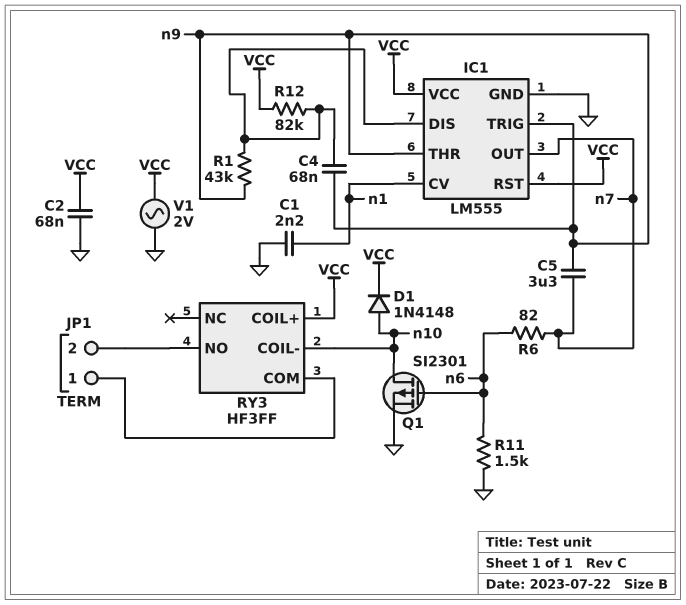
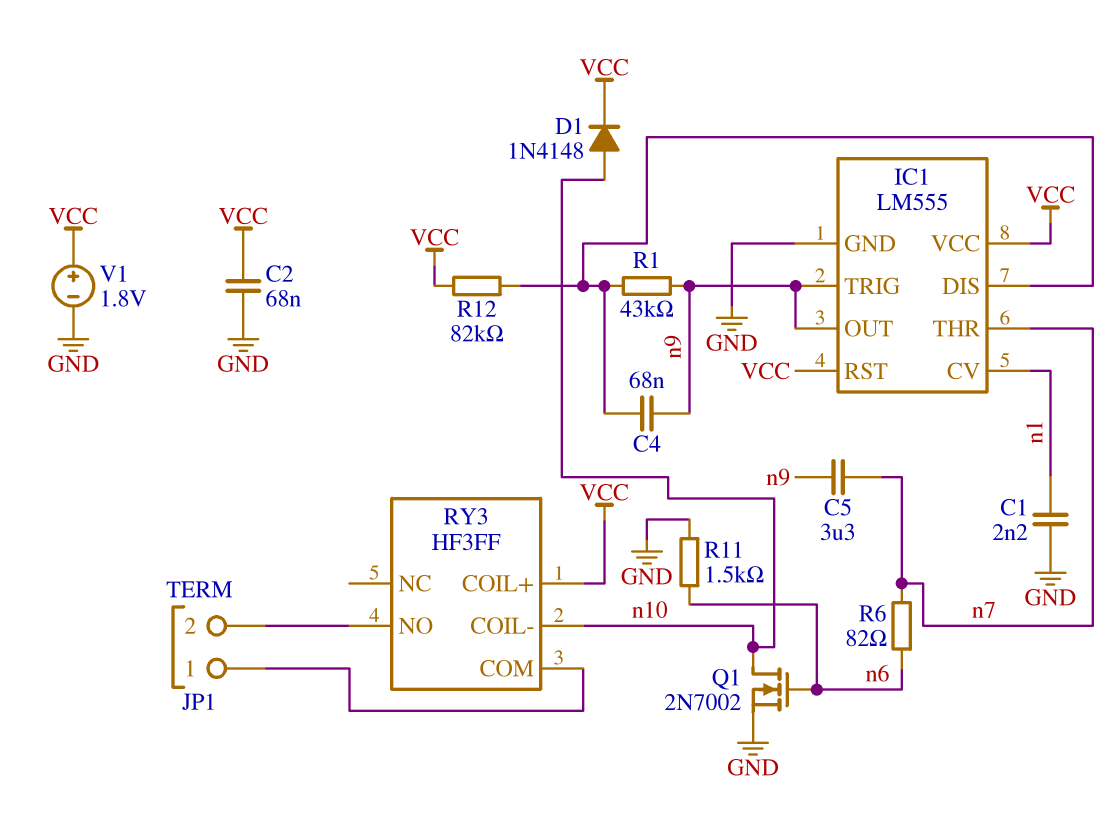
IC1 pin OUT: n7 -> n9
IC1 pin THR: n9 -> n7
Q1: PMOS SI2301 (G n6, D n10, S GND) -> NMOS 2N7002 (G n6, D n10, S GND)
V1: AC 2V (GND, VCC) -> 1.8V (plus VCC, minus GND)

